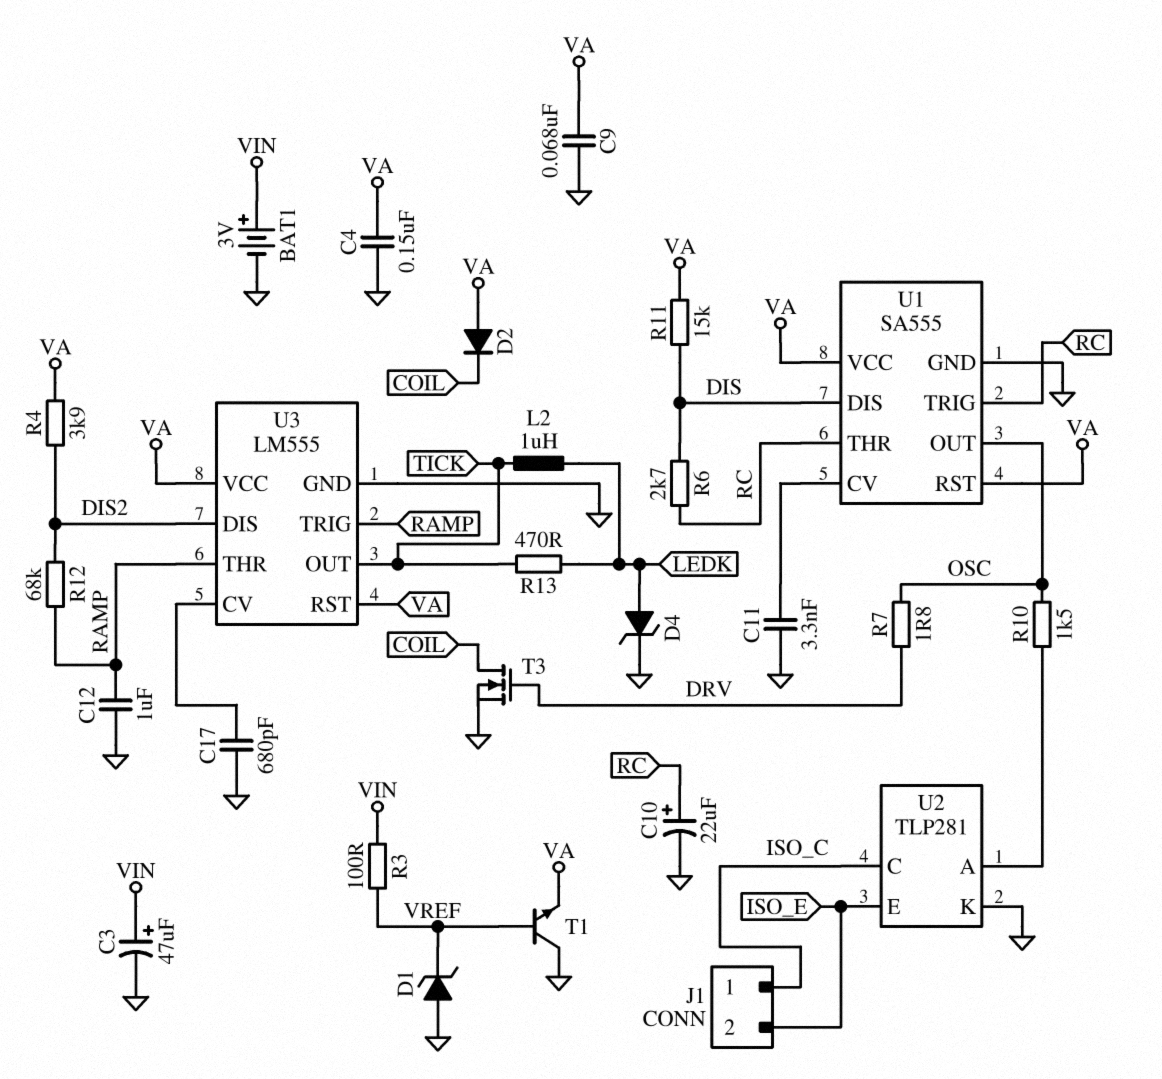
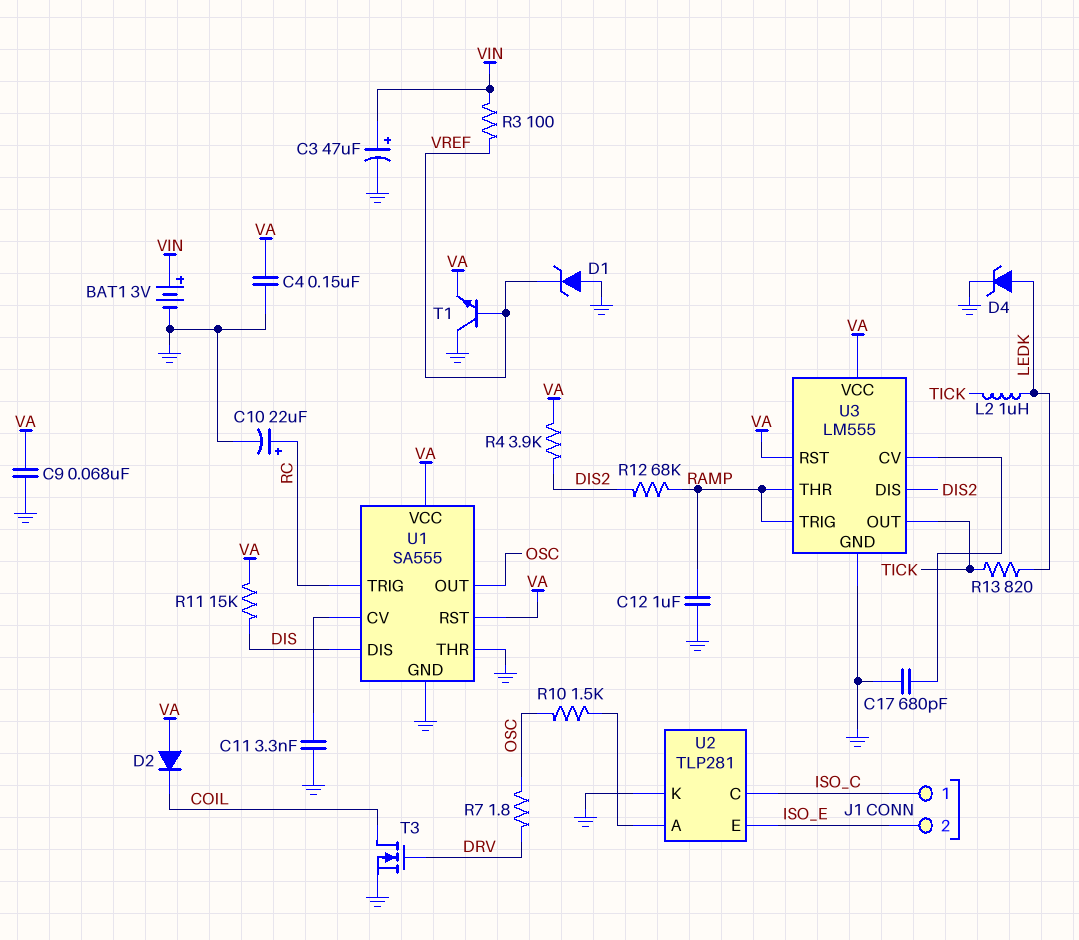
R6: 2.7k (DIS, RC) -> none
R13: 470 (LEDK, TICK) -> 820 (LEDK, TICK)
U1 pin THR: RC -> GND

